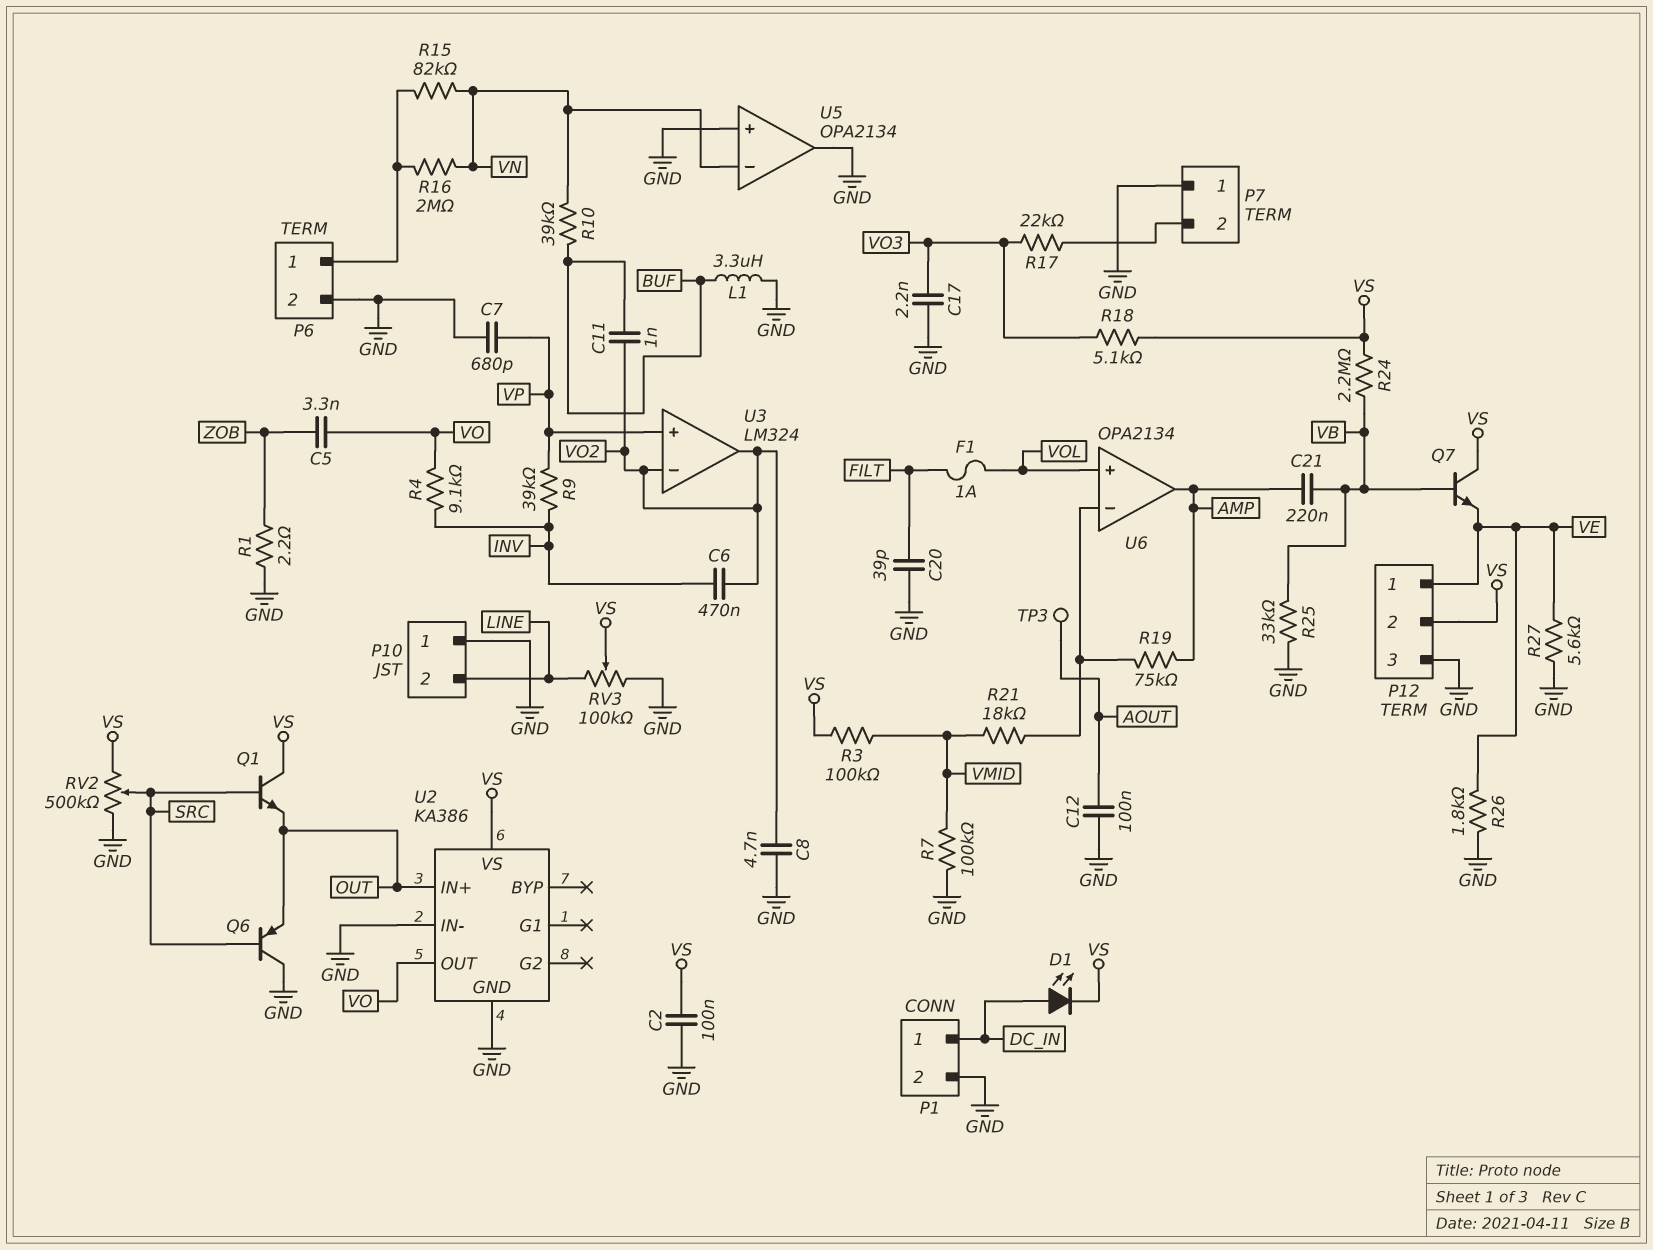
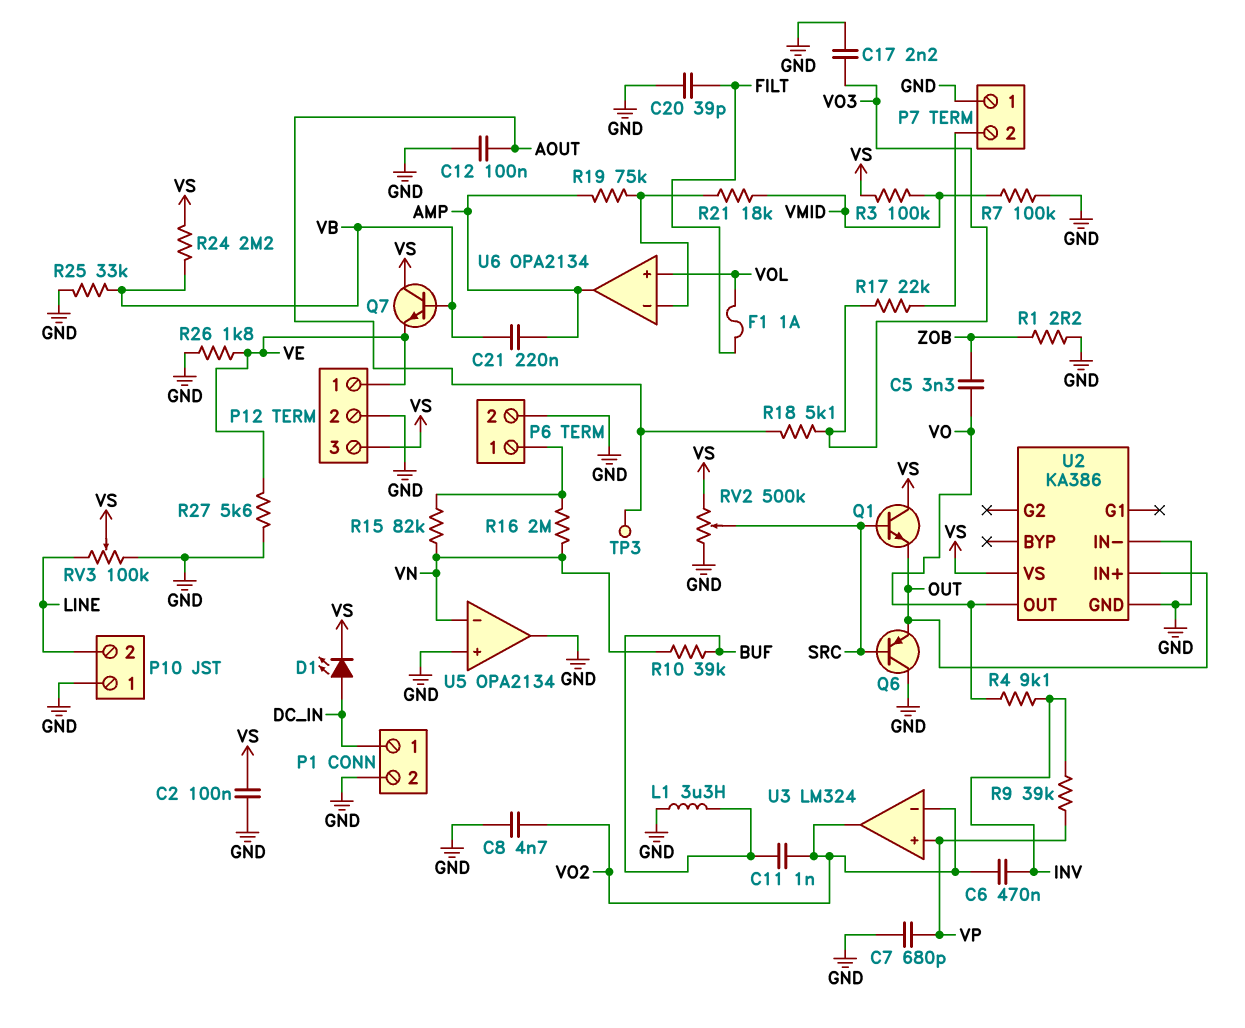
P12 pin 2: VS -> GND
P12 pin 3: GND -> VS
R18: 5.1k (VO3, VS) -> 5.1k (AOUT, VO3)

